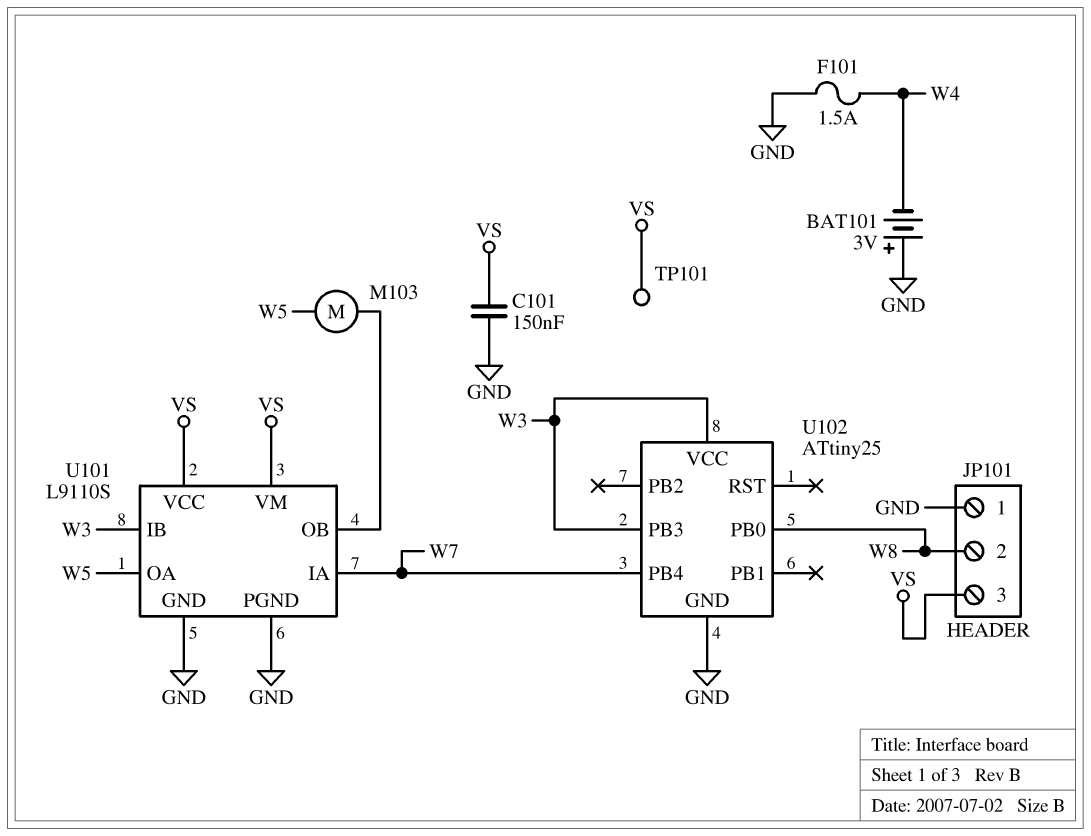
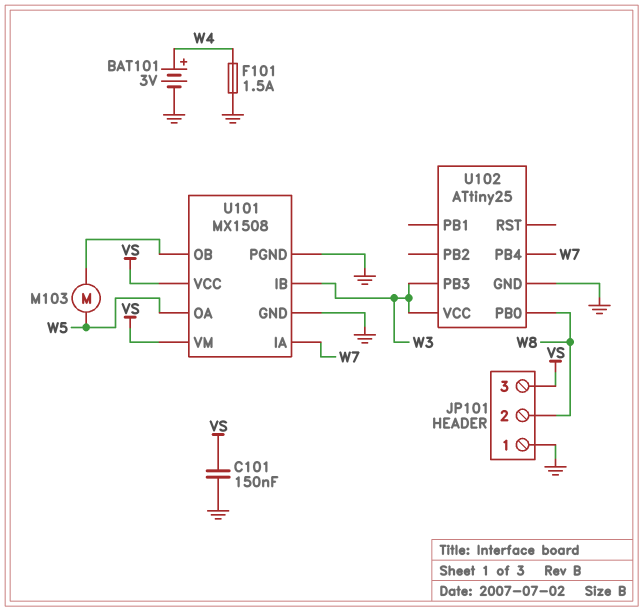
BAT101: 3V (plus GND, minus W4) -> 3V (plus W4, minus GND)
TP101: test point (VS) -> none
U101: L9110S -> MX1508

